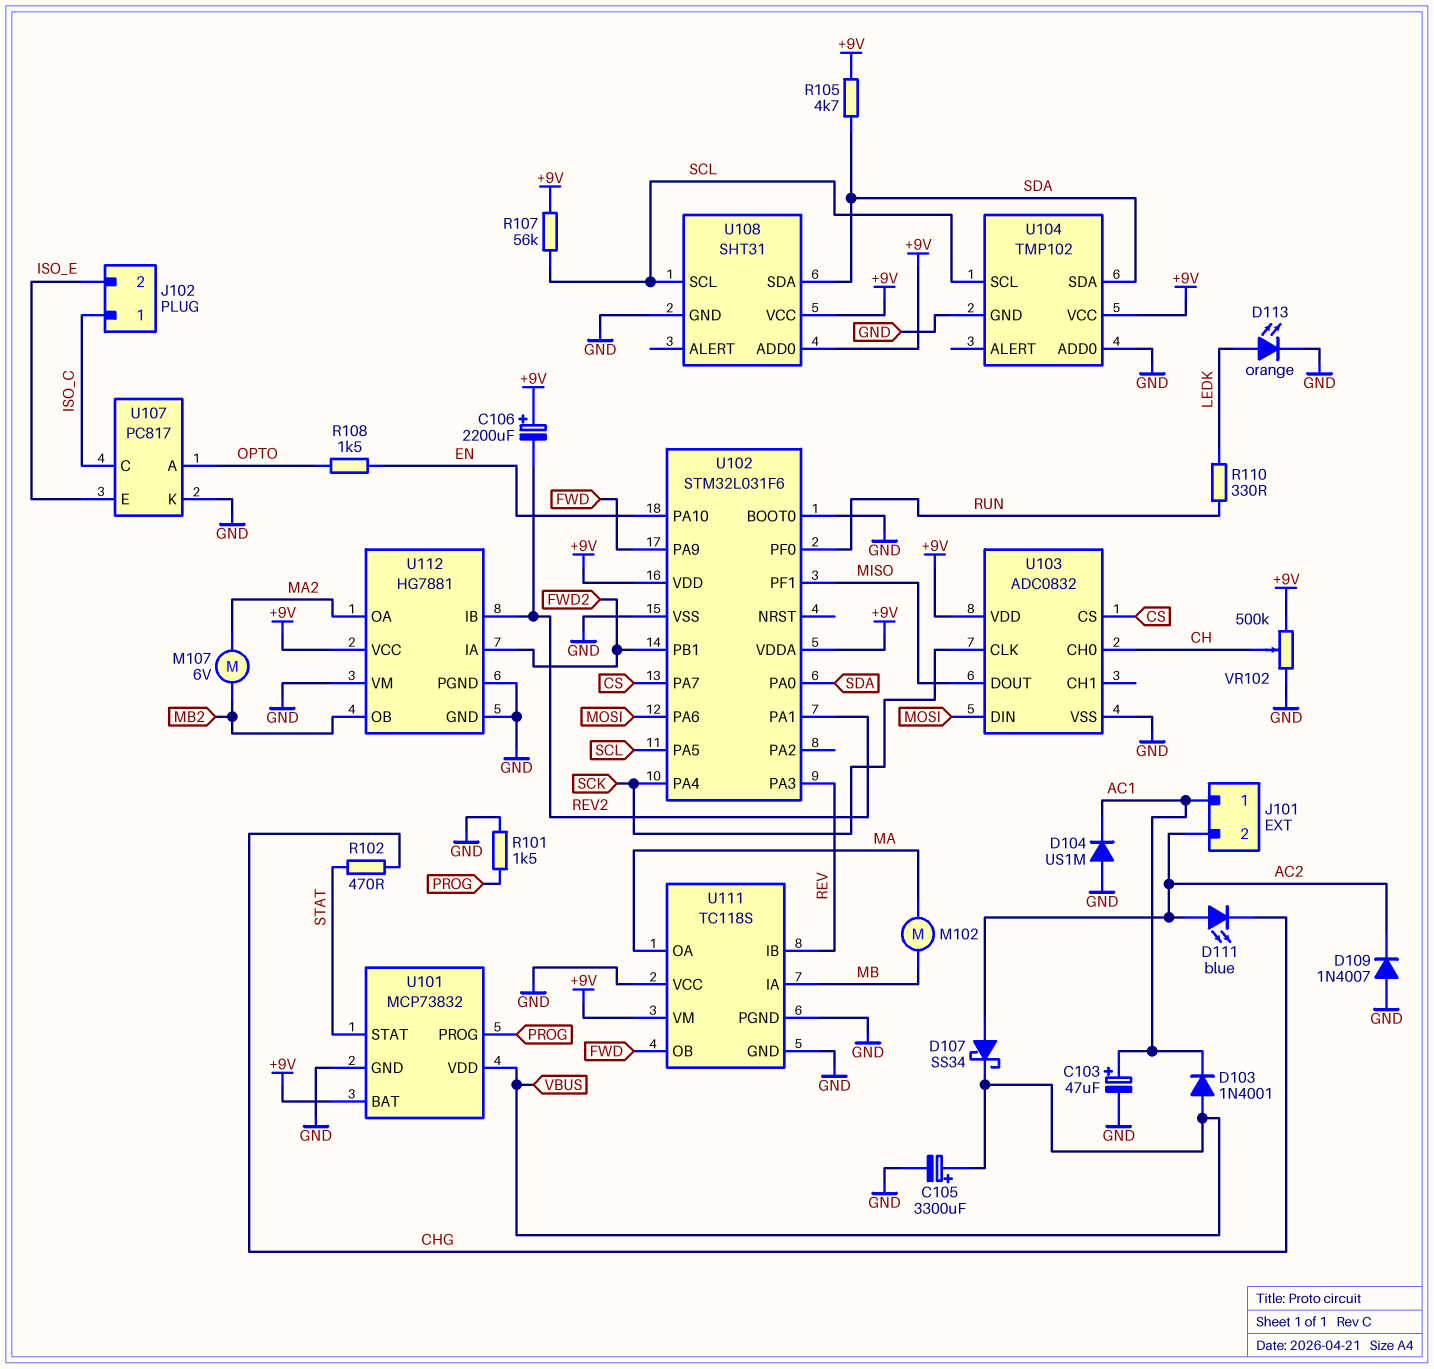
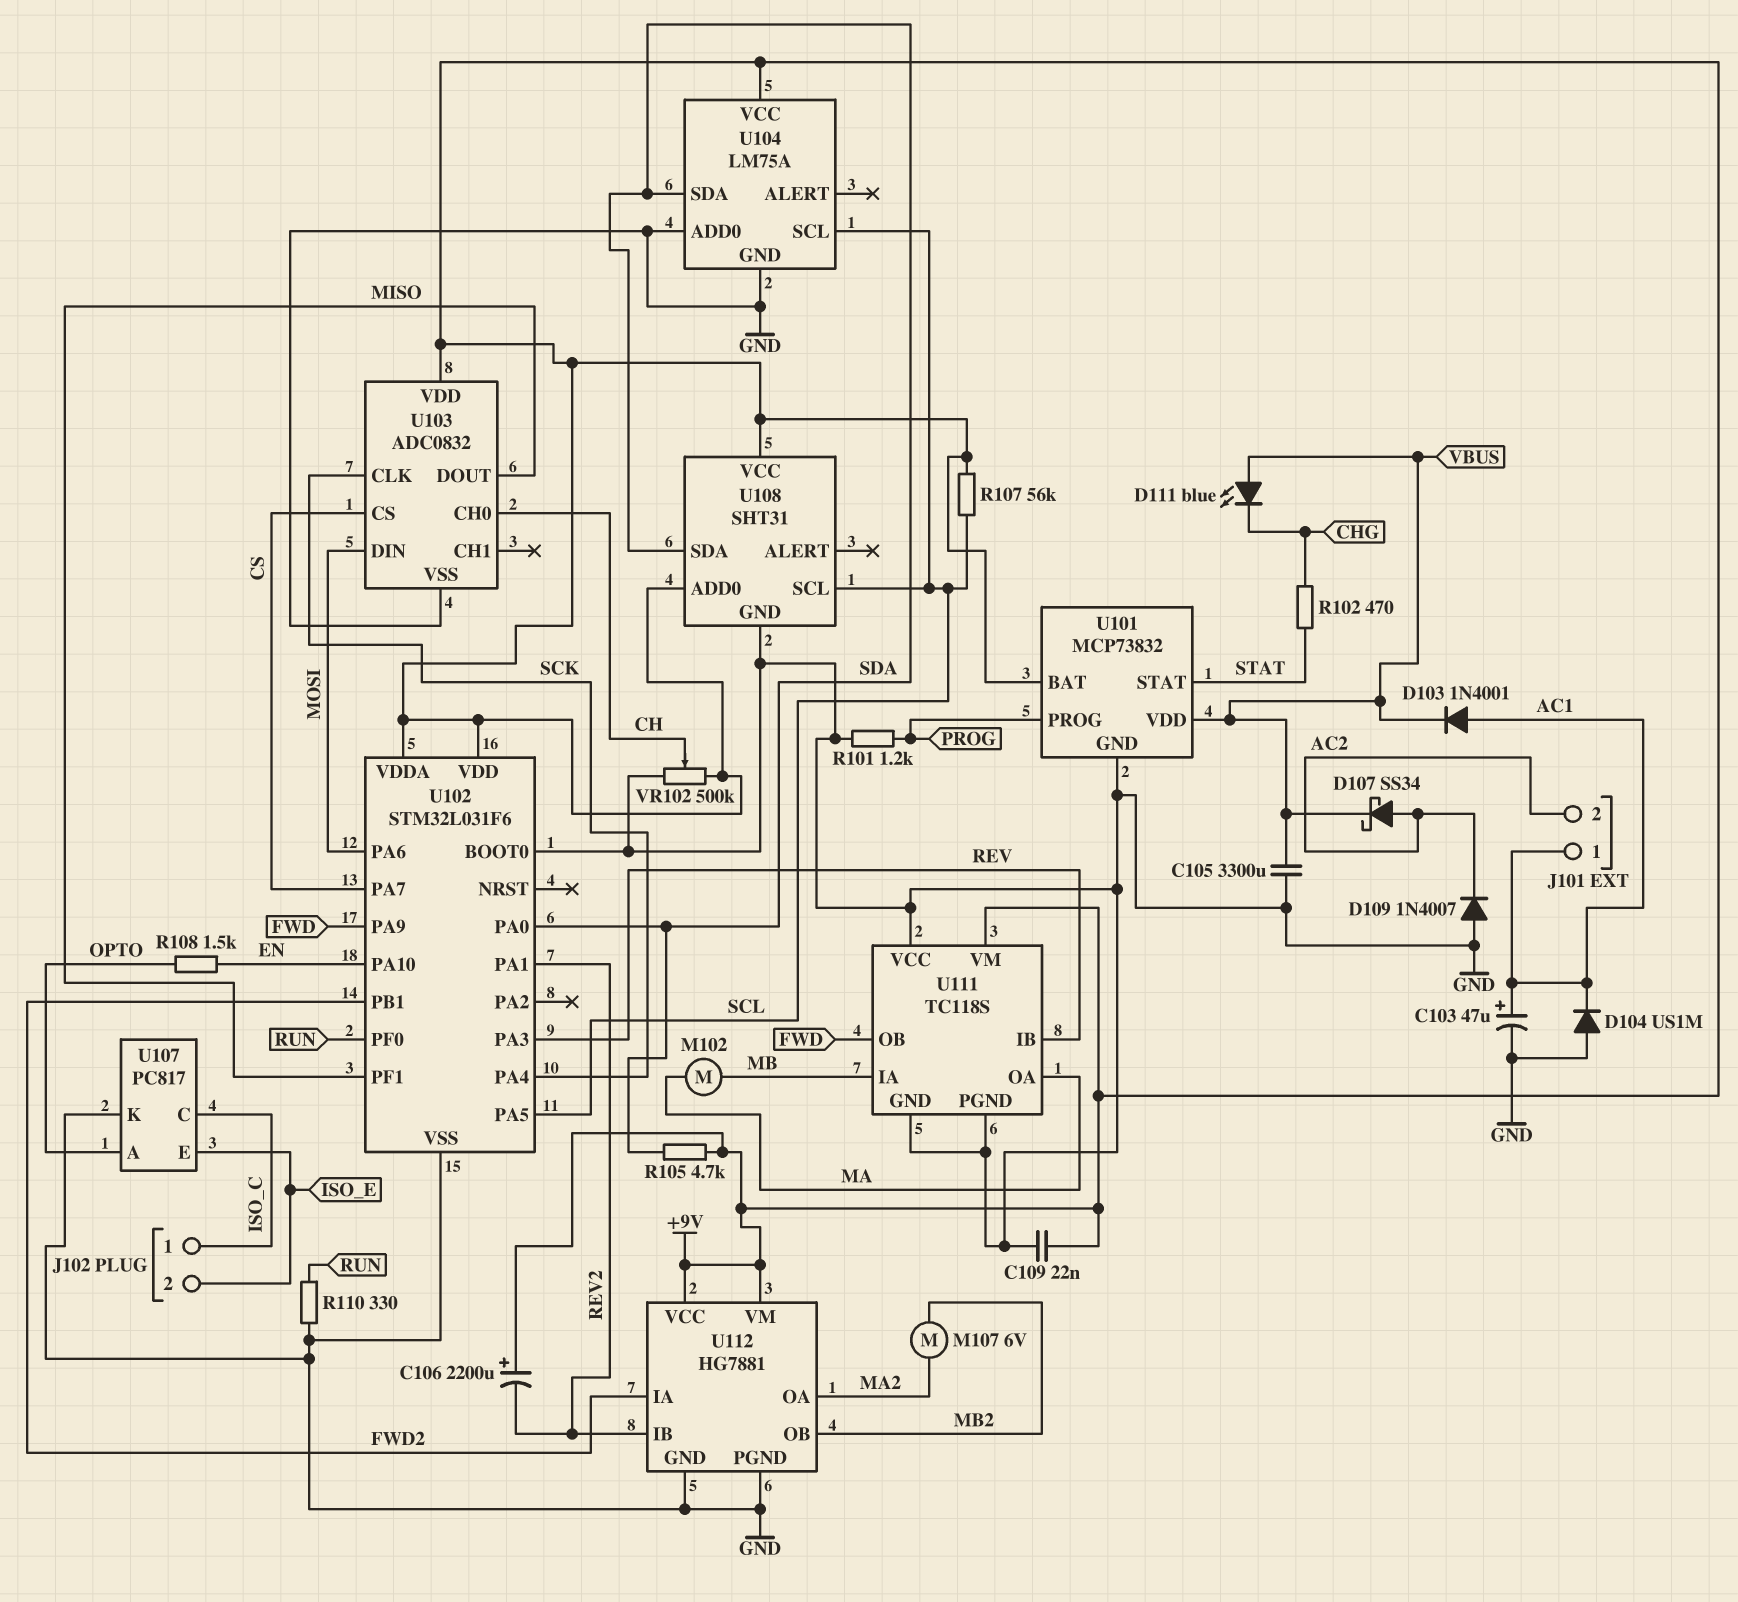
C105: 3300uF (plus VBUS, minus GND) -> 3300uF (GND, VBUS)
C109: none -> 22nF (+9V, GND)
D103: diode 1N4001 (A VBUS, K AC1) -> diode 1N4001 (A AC1, K VBUS)
D111: LED blue (A AC2, K CHG) -> LED blue (A VBUS, K CHG)
D113: LED orange (A LEDK, K GND) -> none
R101: 1.5k (GND, PROG) -> 1.2k (GND, PROG)
R110: 330 (LEDK, RUN) -> 330 (GND, RUN)
U104: TMP102 -> LM75A
U112 pin VM: GND -> +9V

